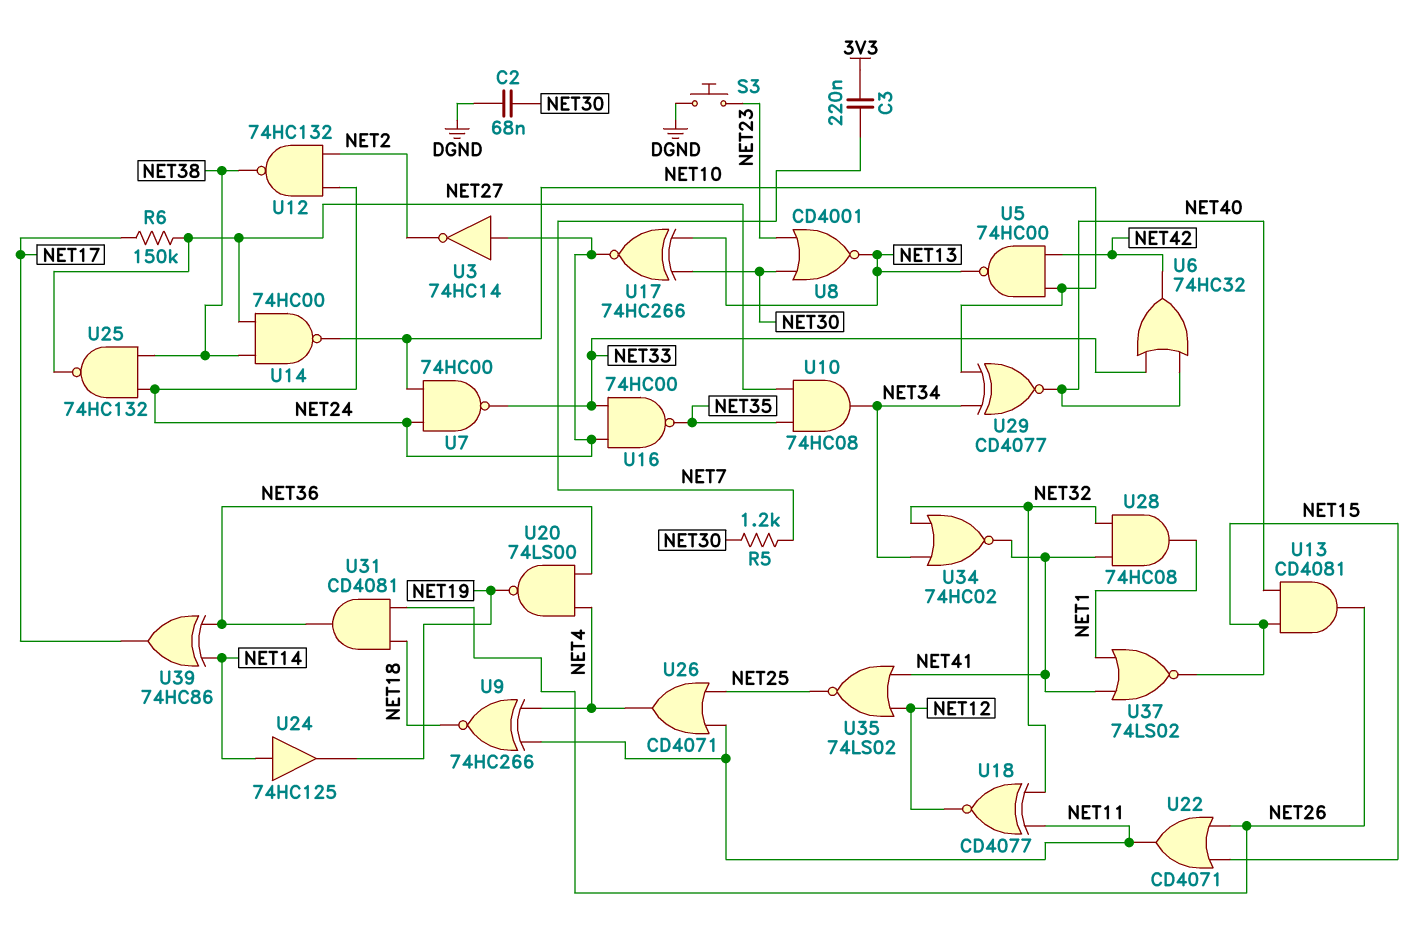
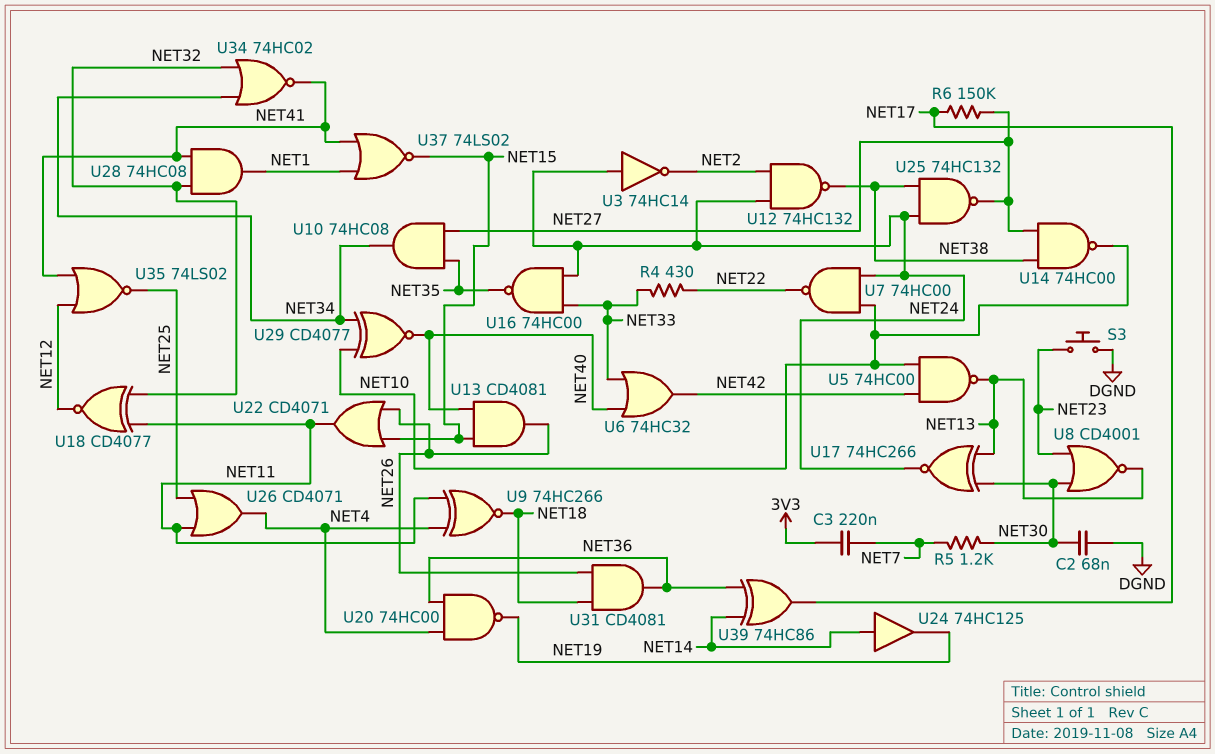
R4: none -> 430 (NET22, NET33)
U7: NAND 74HC00 (in NET10, in NET24, out NET33) -> NAND 74HC00 (in NET10, in NET24, out NET22)
U20: NAND 74LS00 (in NET4, in NET36, out NET19) -> NAND 74HC00 (in NET4, in NET36, out NET19)

